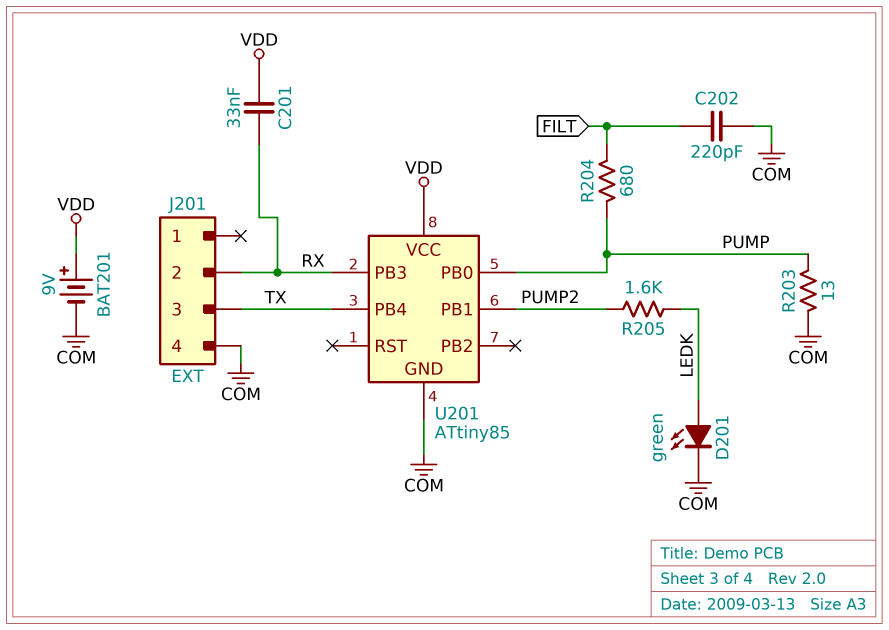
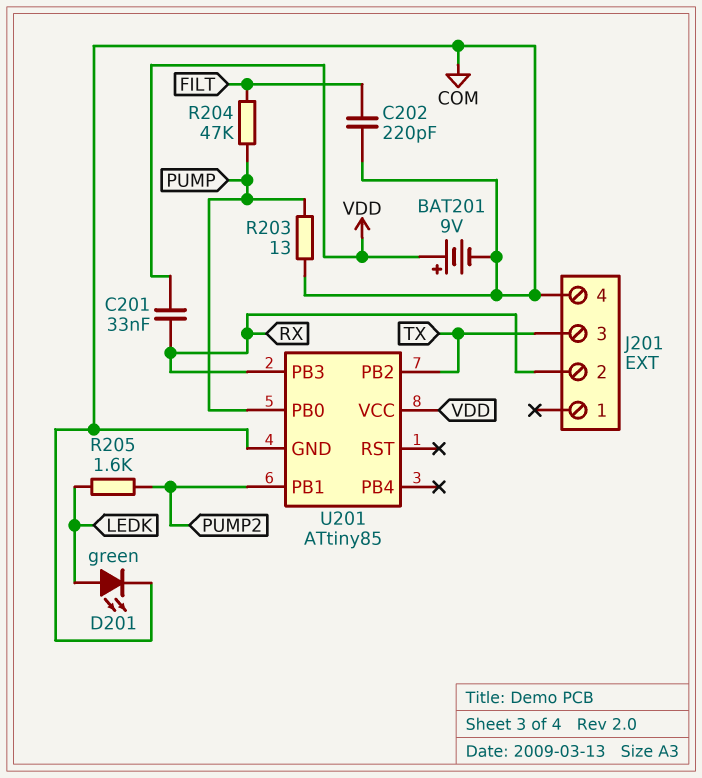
R204: 680 (FILT, PUMP) -> 47k (FILT, PUMP)
U201 pin PB2: none -> TX
U201 pin PB4: TX -> none

